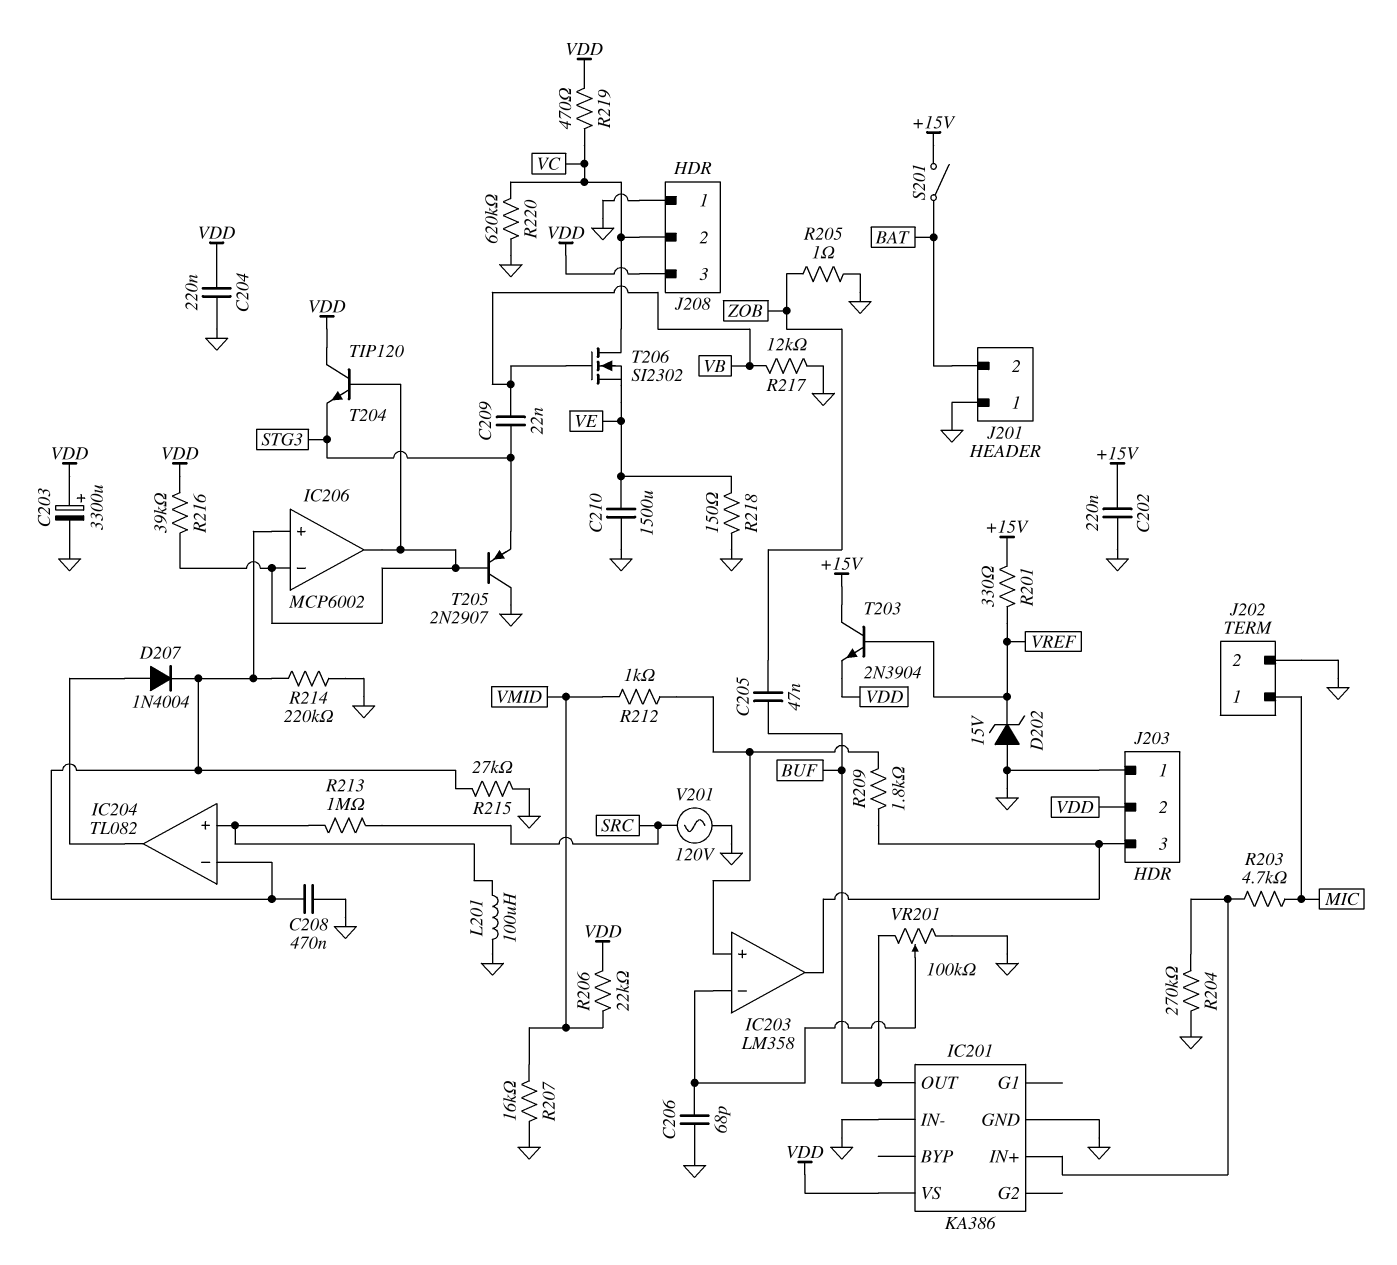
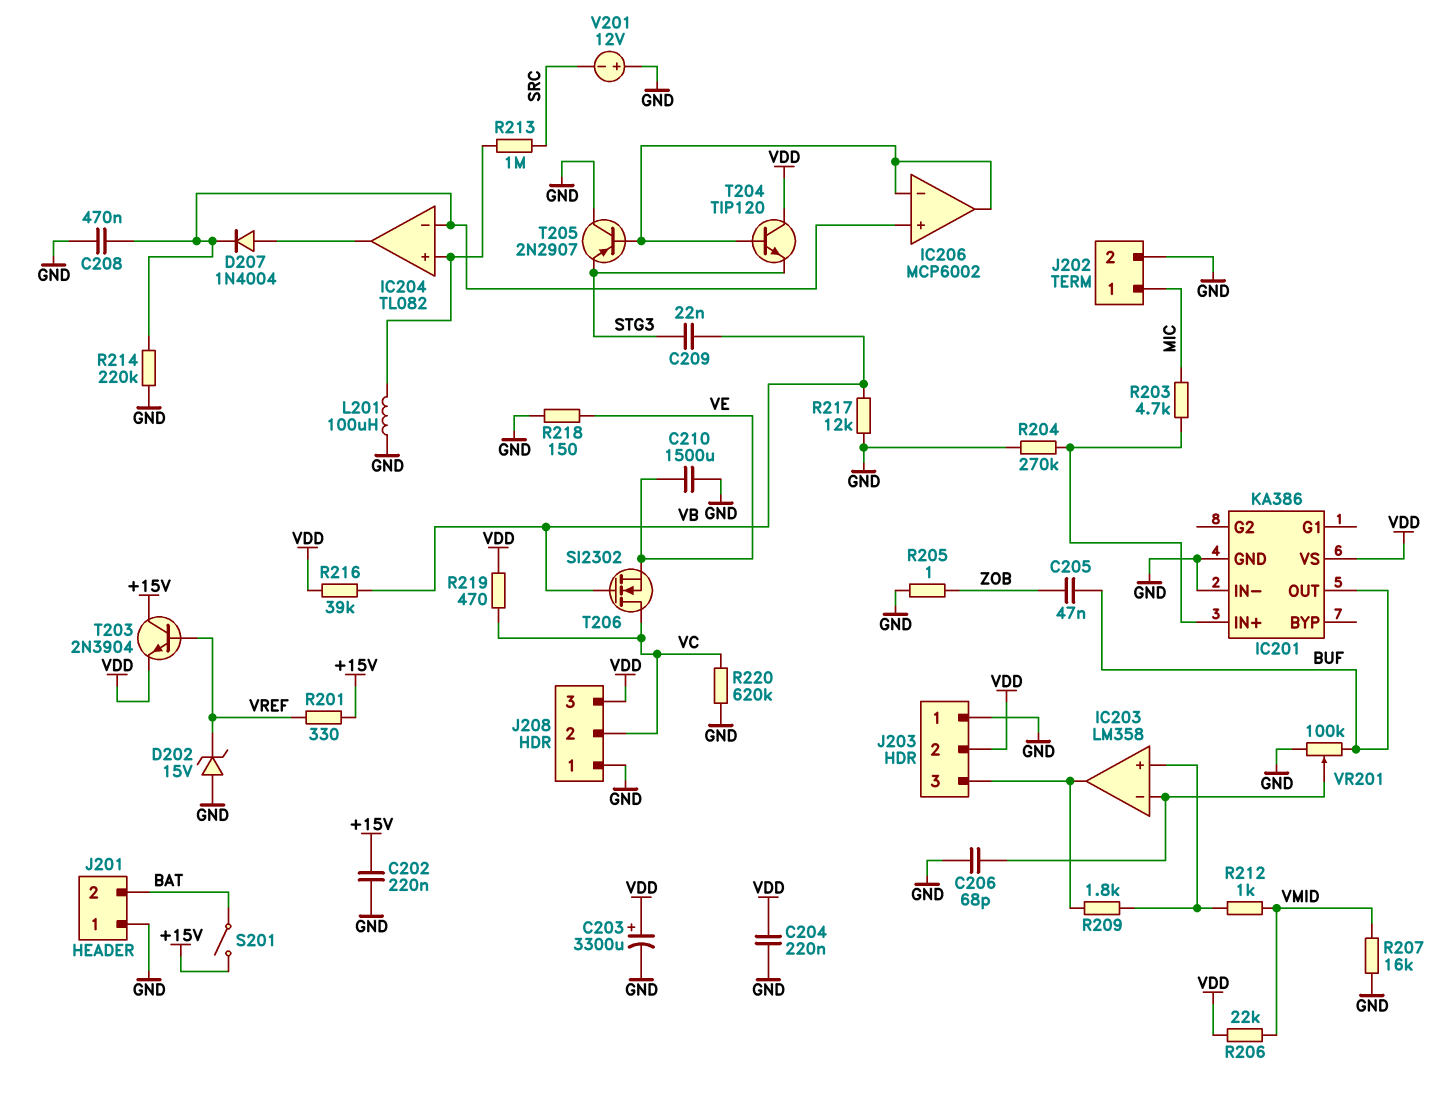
R215: 27k (GND, IC204/in-) -> none
R216: 39k (IC206/in-, VDD) -> 39k (VB, VDD)
V201: AC 120V (GND, SRC) -> 12V (plus GND, minus SRC)

